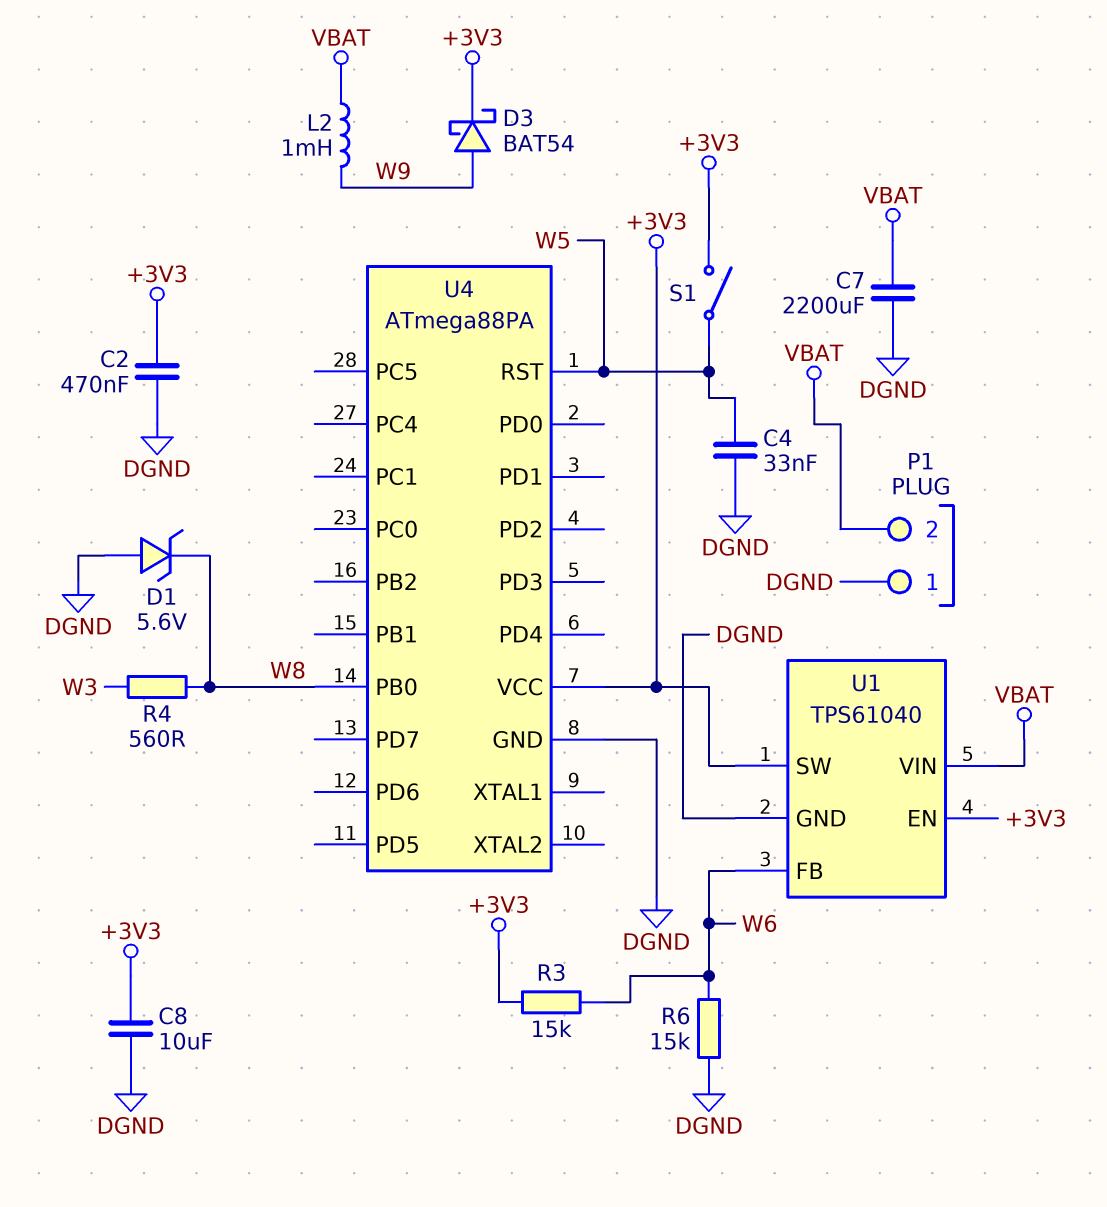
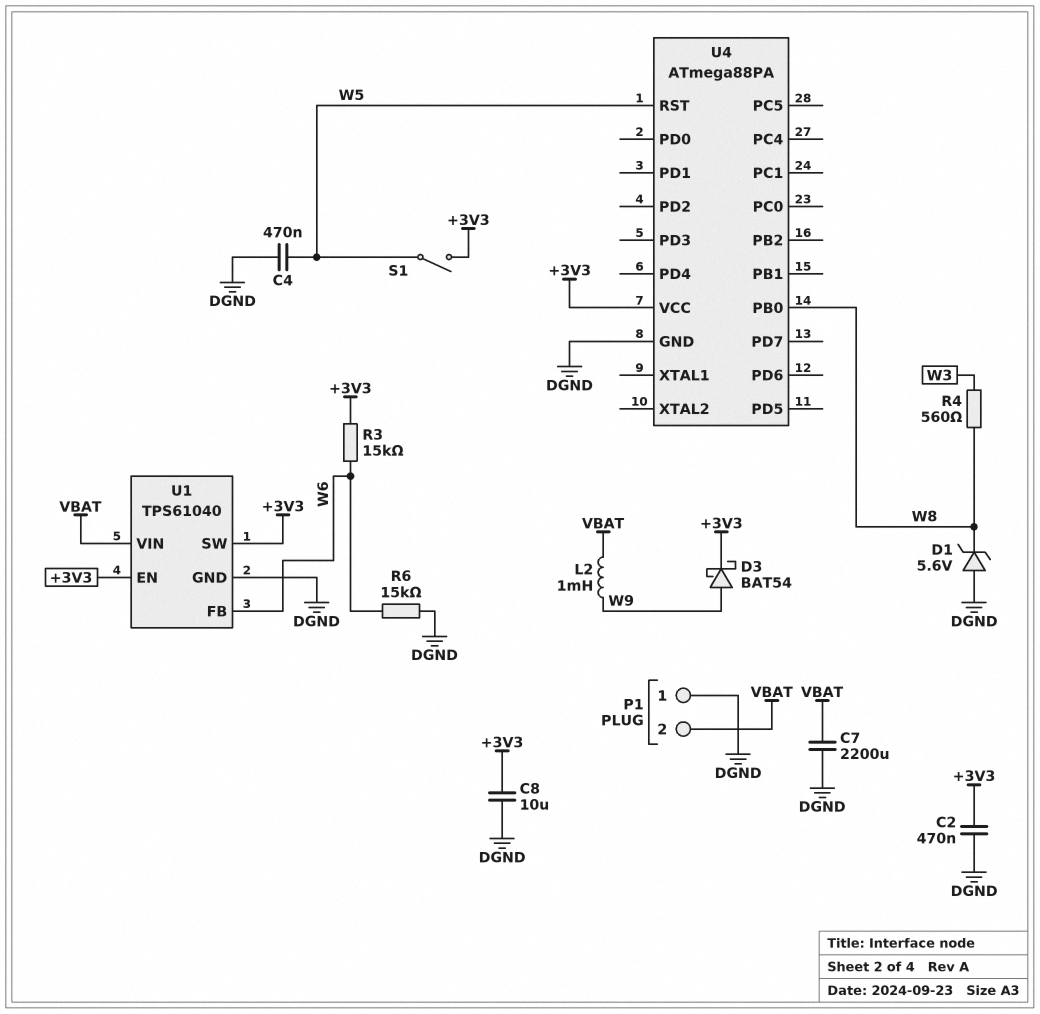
C4: 33nF (DGND, W5) -> 470nF (DGND, W5)

